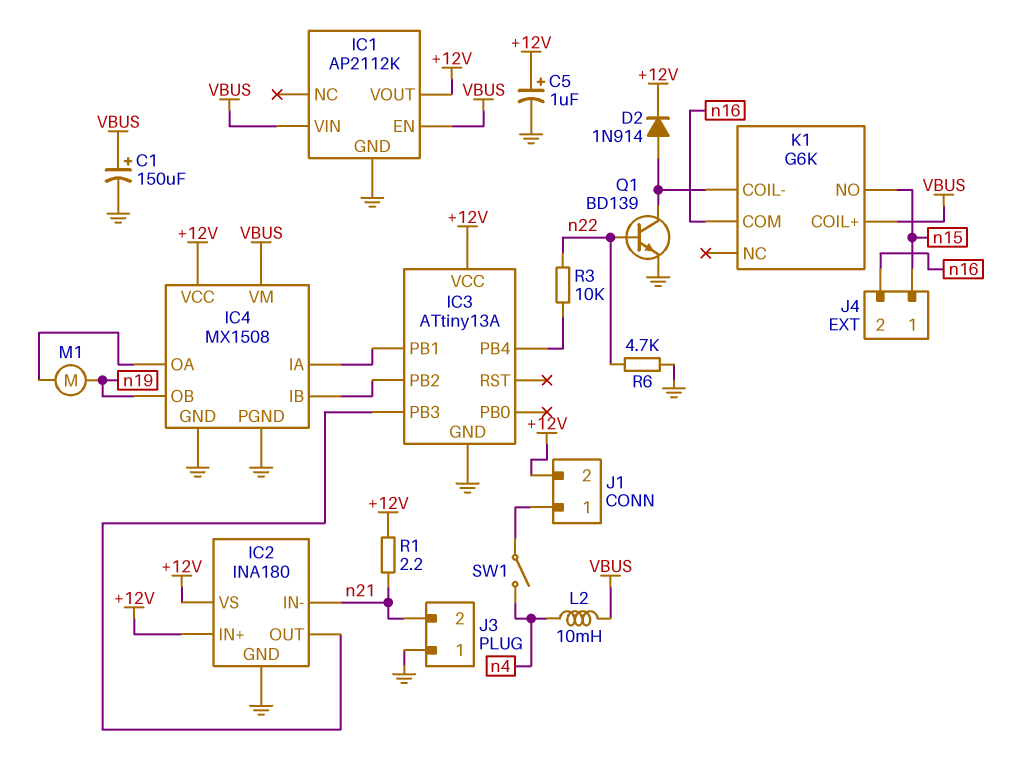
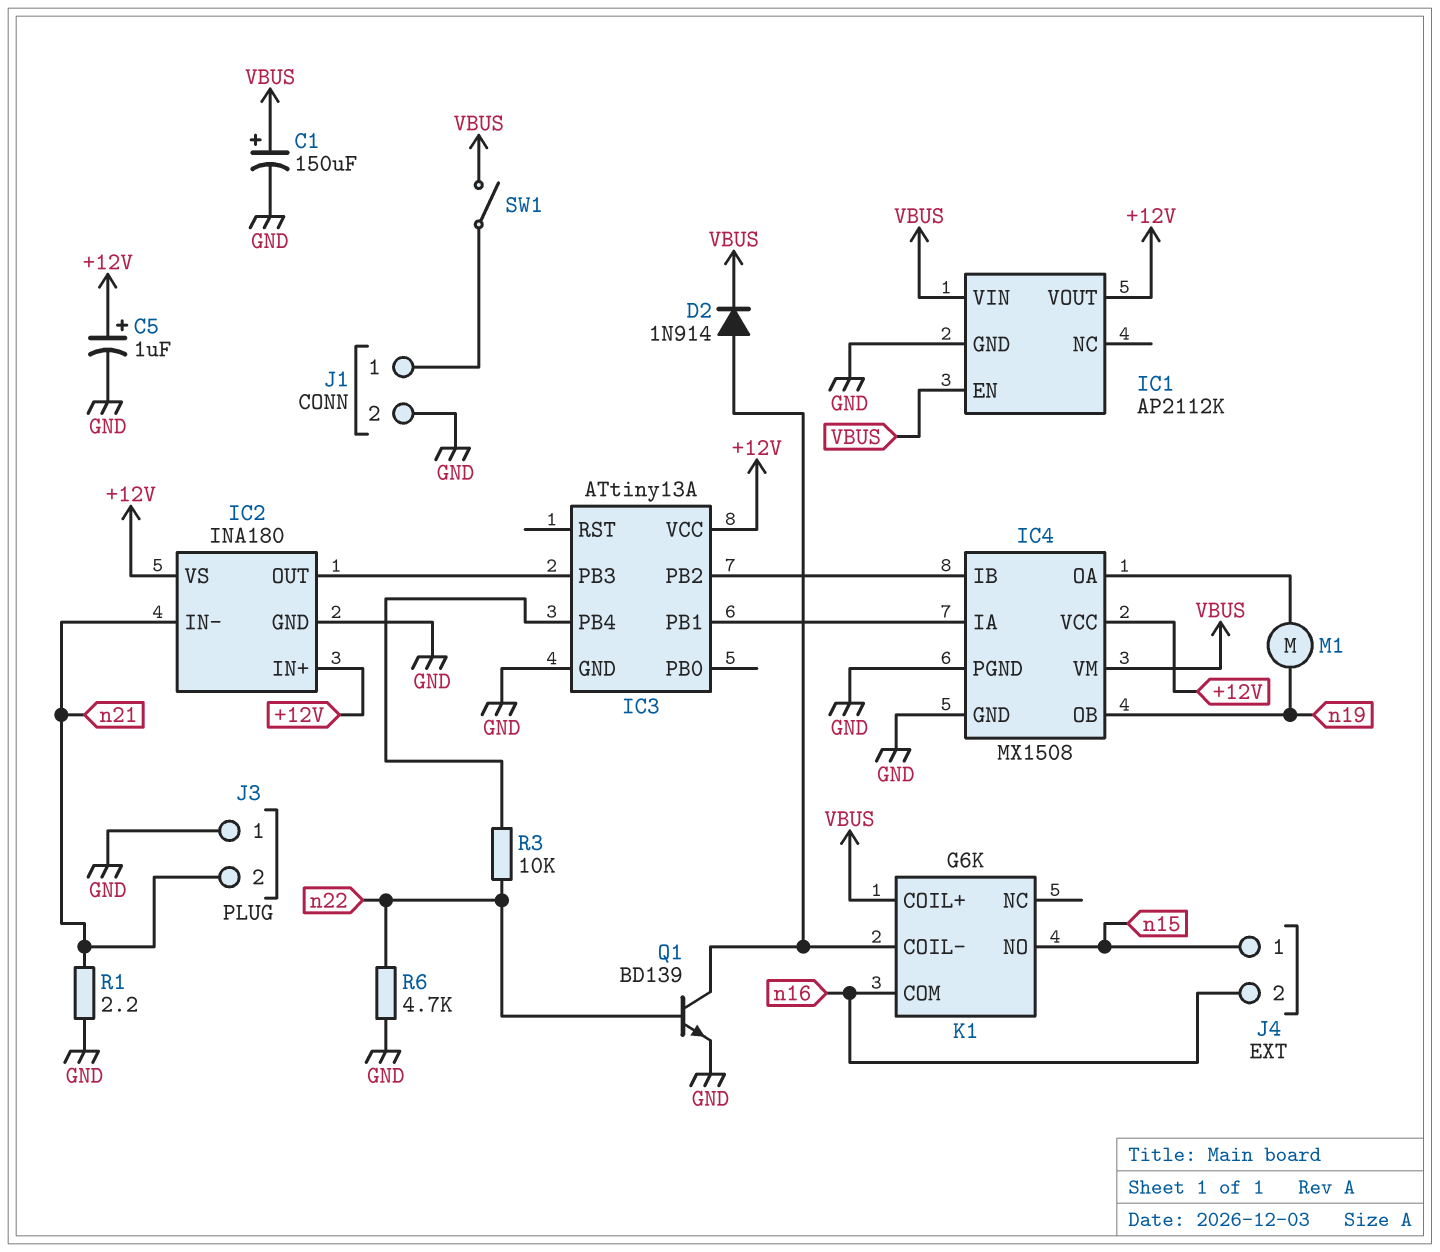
D2: diode 1N914 (A K1/COIL-, K +12V) -> diode 1N914 (A K1/COIL-, K VBUS)
J1 pin 2: +12V -> GND
L2: 10mH (VBUS, n4) -> none
R1: 2.2 (+12V, n21) -> 2.2 (GND, n21)
SW1: switch (J1/1, n4) -> switch (J1/1, VBUS)

